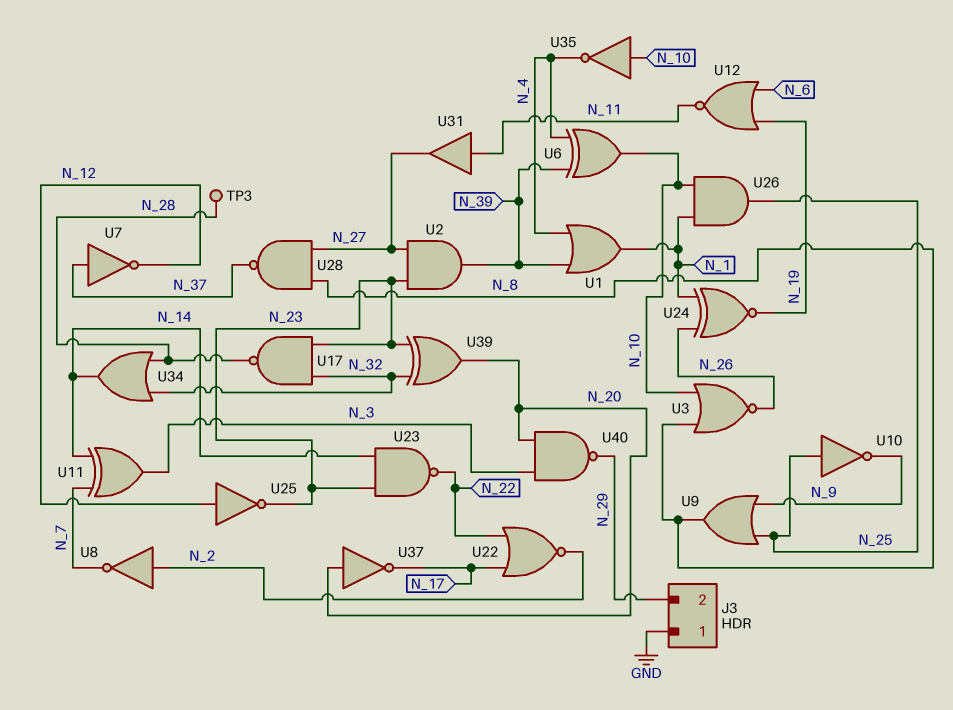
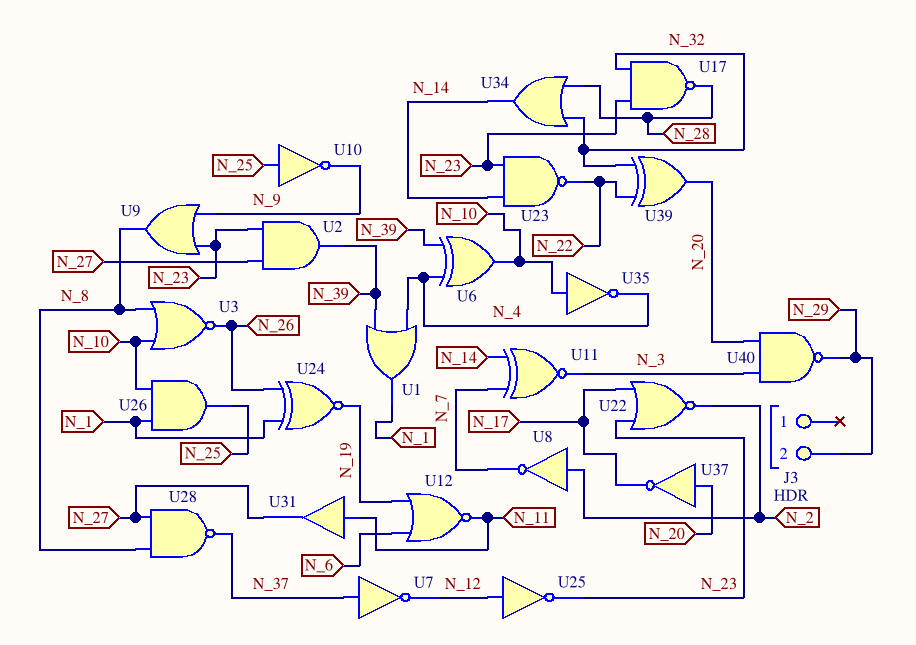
J3 pin 1: GND -> none
TP3: test point (N_28) -> none
U9: OR (in N_9, in N_25, out N_8) -> OR (in N_9, in N_23, out N_8)
U11: XOR (in N_7, in N_14, out N_3) -> XNOR (in N_7, in N_14, out N_3)
U22: NOR (in N_17, in N_22, out N_2) -> NOR (in N_17, in N_23, out N_2)
U39: XOR (in N_23, in N_32, out N_20) -> XOR (in N_22, in N_32, out N_20)

